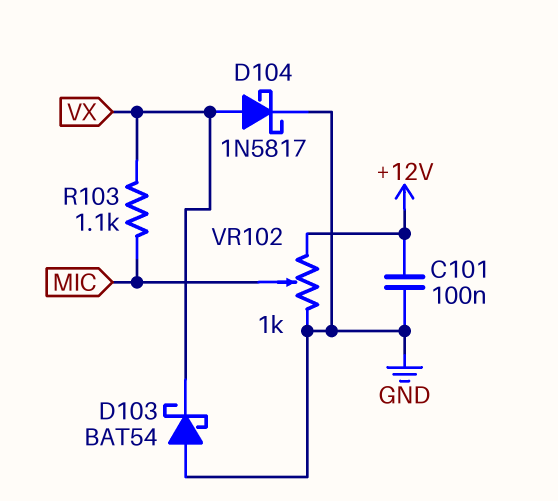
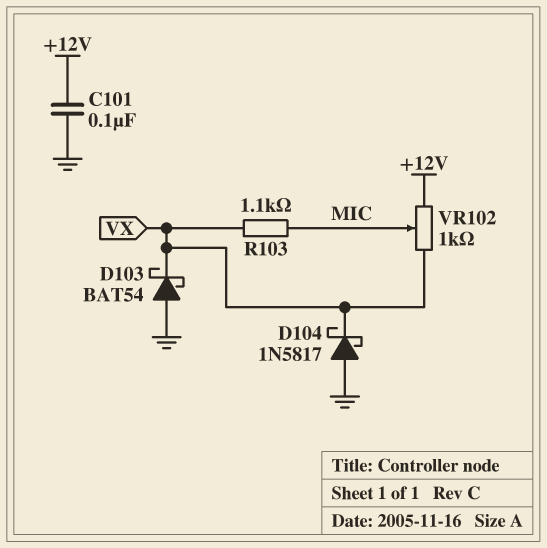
D104: schottky 1N5817 (A VX, K GND) -> schottky 1N5817 (A GND, K VX)
VR102: 1k (+12V, GND, wiper MIC) -> 1k (+12V, VX, wiper MIC)

